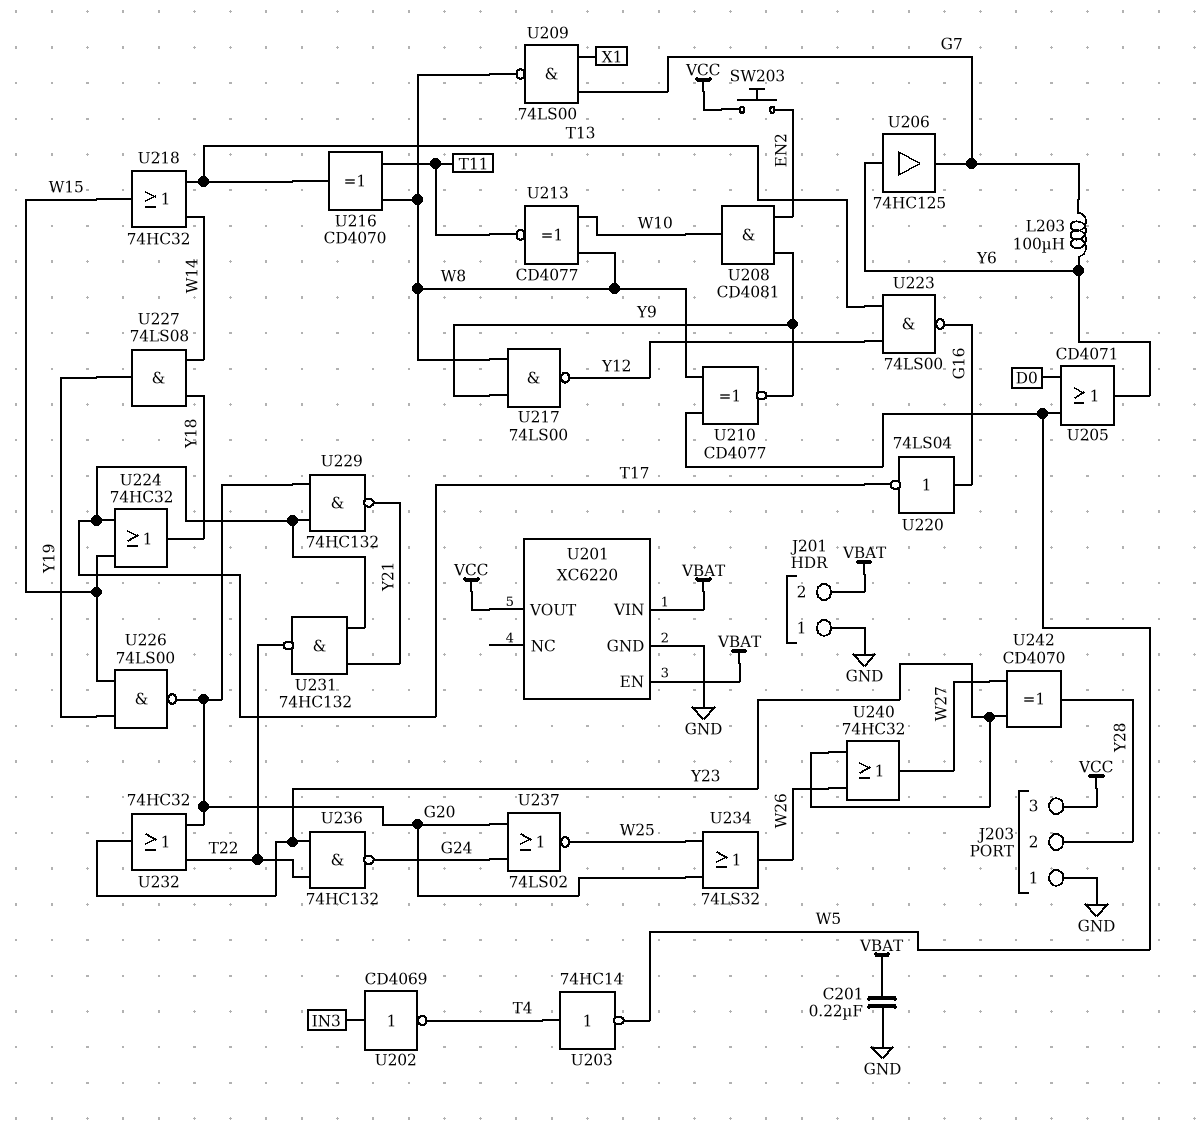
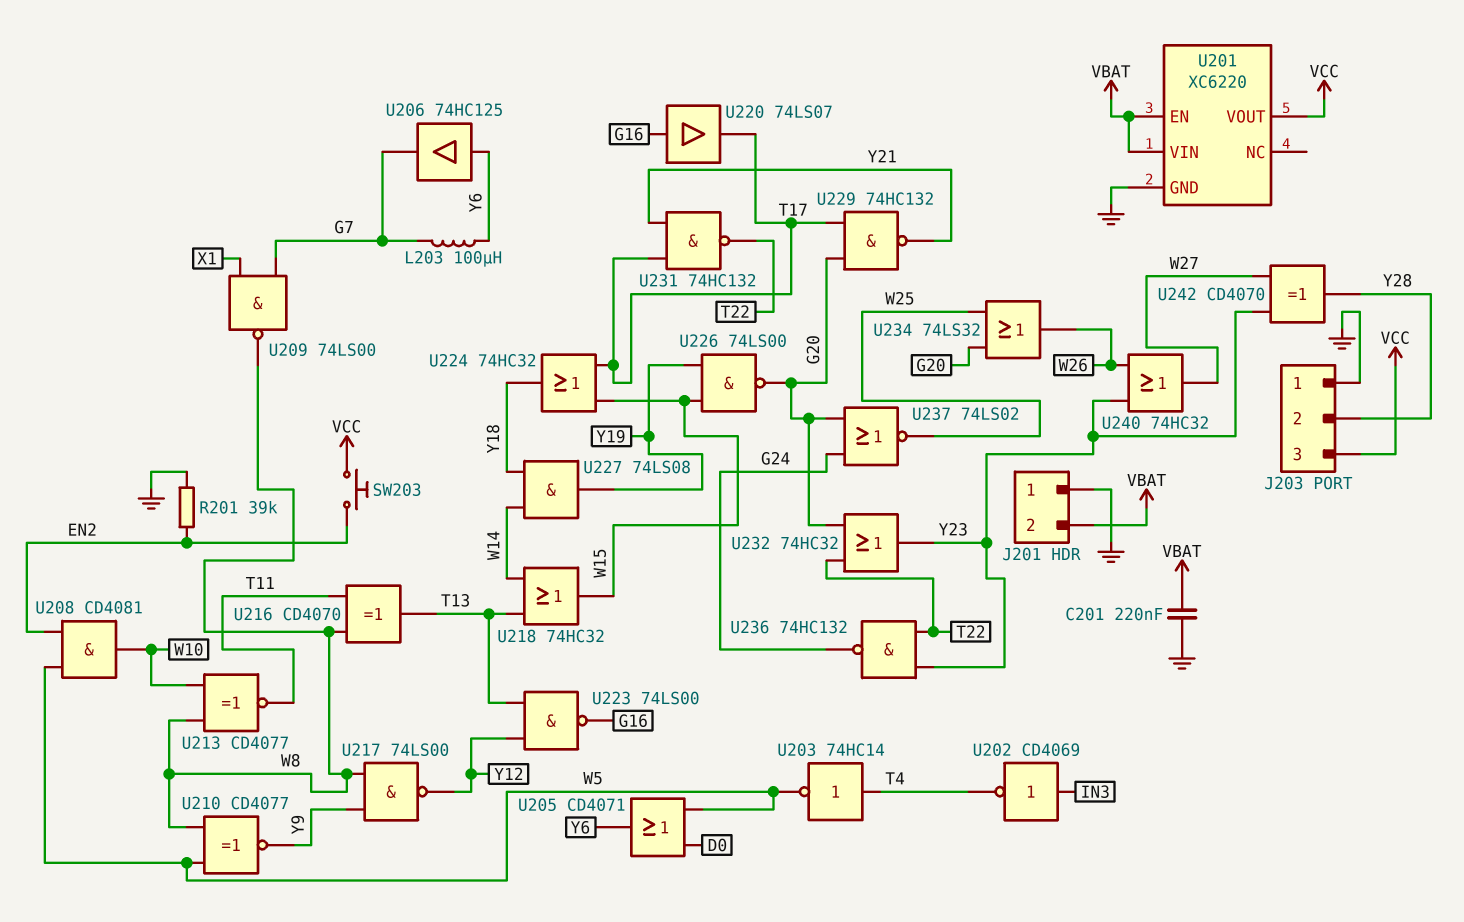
R201: none -> 39k (EN2, GND)
U208: AND CD4081 (in EN2, in Y9, out W10) -> AND CD4081 (in EN2, in W5, out W10)
U220: NOT 74LS04 (in G16, out T17) -> buffer 74LS07 (in G16, out T17)

